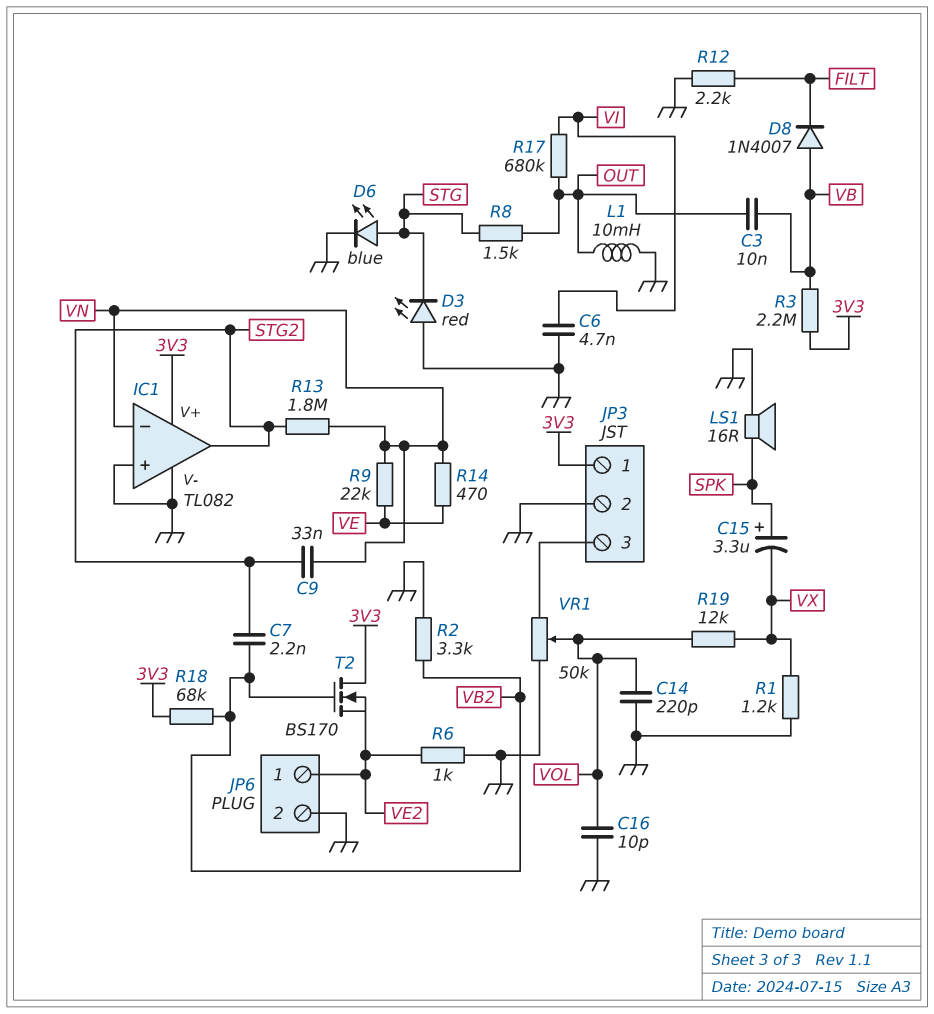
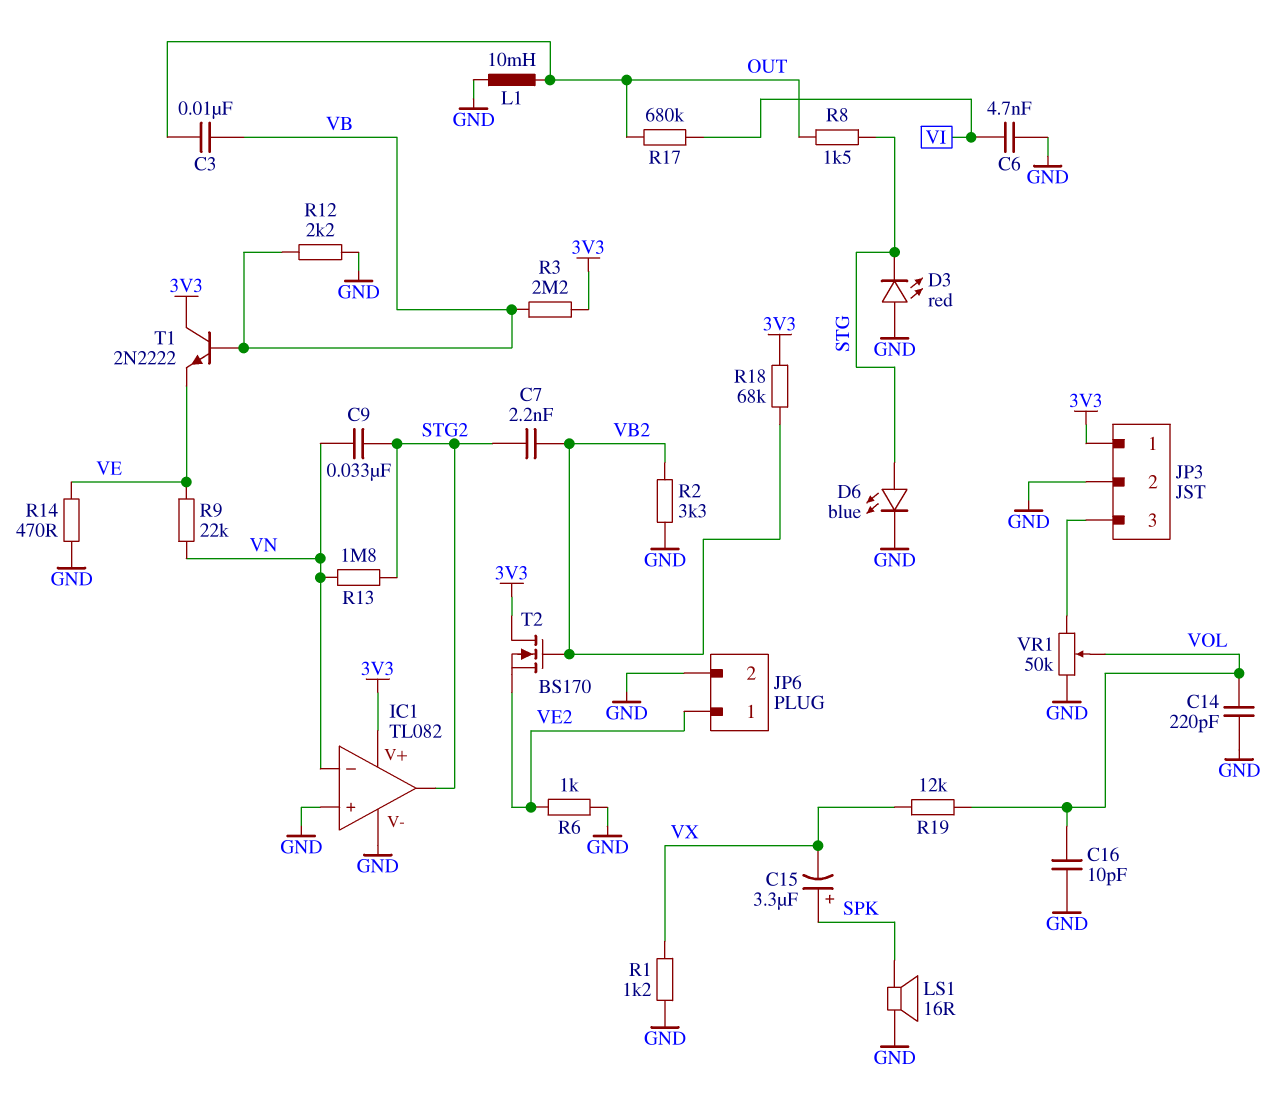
D8: diode 1N4007 (A VB, K FILT) -> none
R12: 2.2k (FILT, GND) -> 2.2k (GND, VB)
R14: 470 (VE, VN) -> 470 (GND, VE)
T1: none -> NPN 2N2222 (B VB, C 3V3, E VE)

